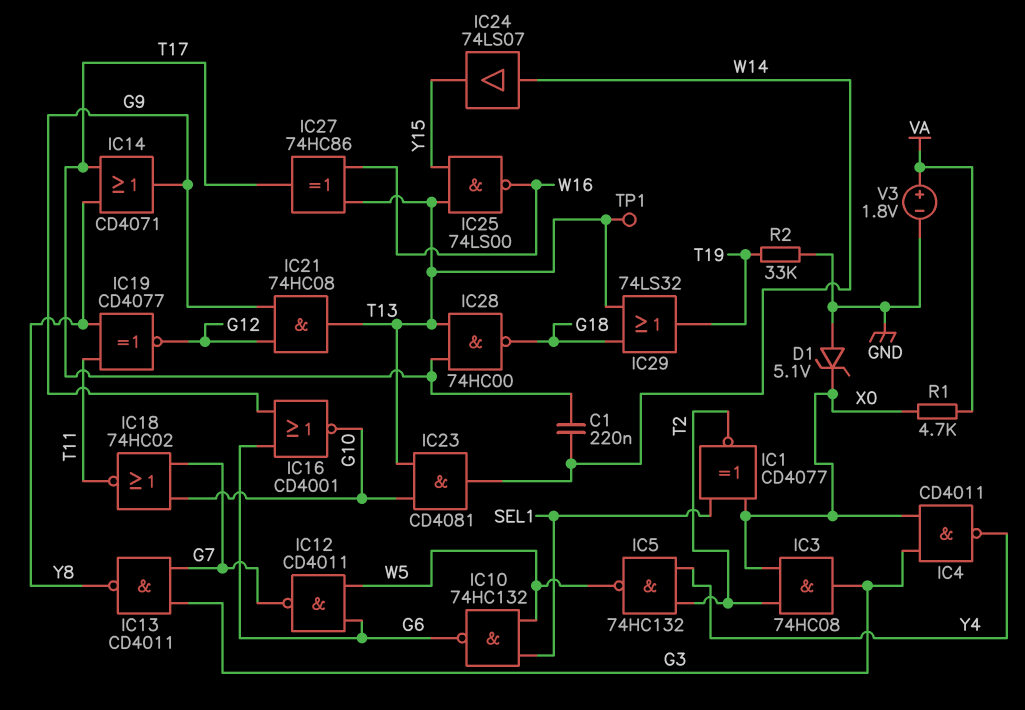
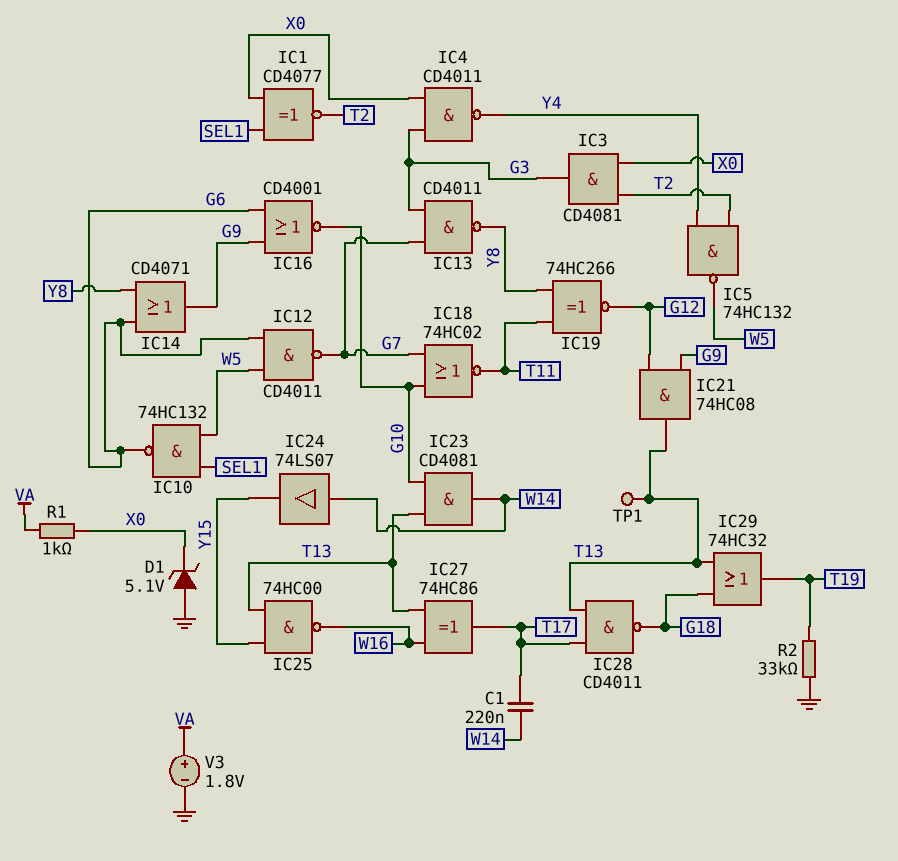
IC3: AND 74HC08 (in T2, in X0, out G3) -> AND CD4081 (in T2, in X0, out G3)
IC14: OR CD4071 (in T17, in Y8, out G9) -> OR CD4071 (in G6, in Y8, out G9)
IC19: XNOR CD4077 (in T11, in Y8, out G12) -> XNOR 74HC266 (in T11, in Y8, out G12)
IC25: NAND 74LS00 (in T13, in Y15, out W16) -> NAND 74HC00 (in T13, in Y15, out W16)
IC28: NAND 74HC00 (in T13, in T17, out G18) -> NAND CD4011 (in T13, in T17, out G18)
IC29: OR 74LS32 (in G18, in T13, out T19) -> OR 74HC32 (in G18, in T13, out T19)
R1: 4.7k (VA, X0) -> 1k (VA, X0)

